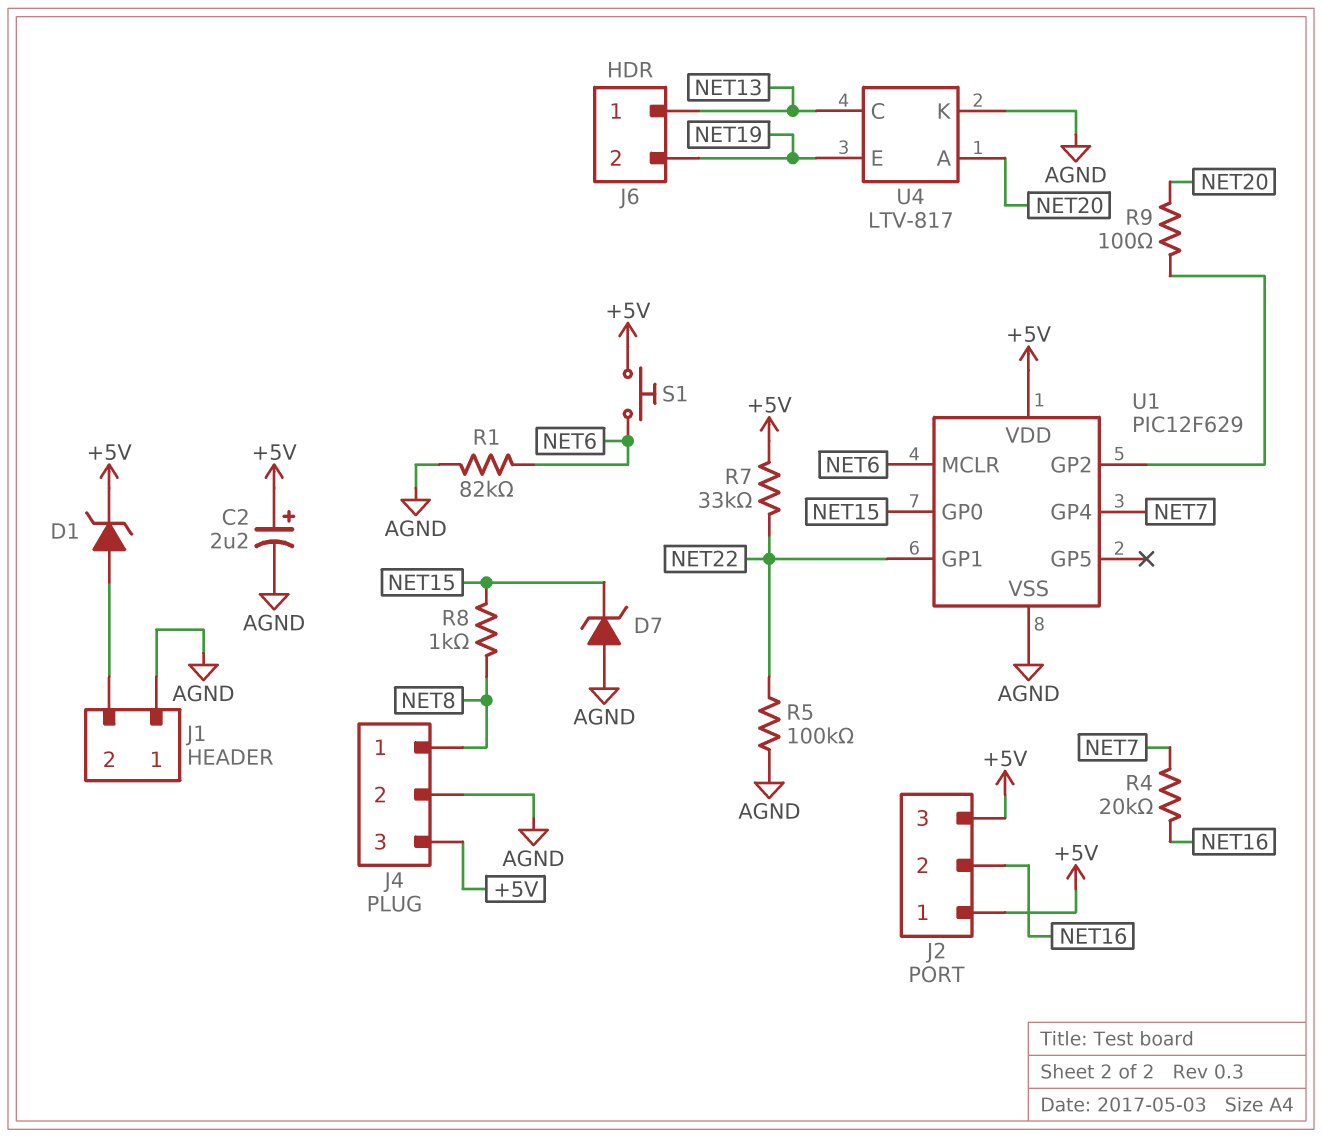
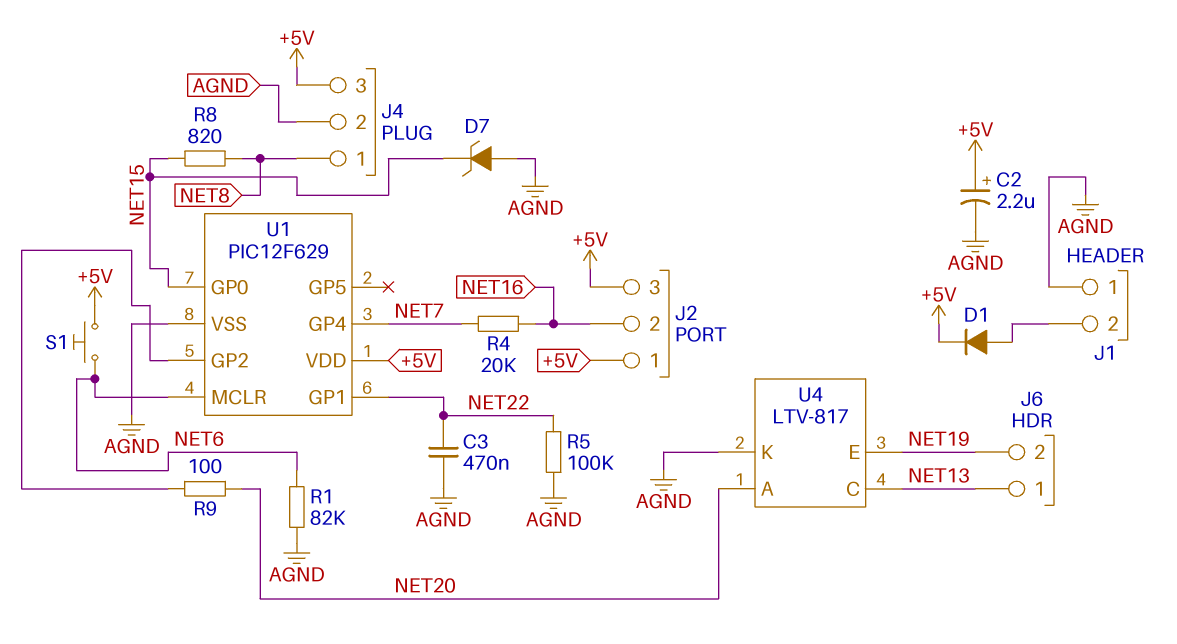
C3: none -> 470nF (AGND, NET22)
D1: zener (A J1/2, K +5V) -> diode (A J1/2, K +5V)
R7: 33k (+5V, NET22) -> none
R8: 1k (NET8, NET15) -> 820 (NET8, NET15)

